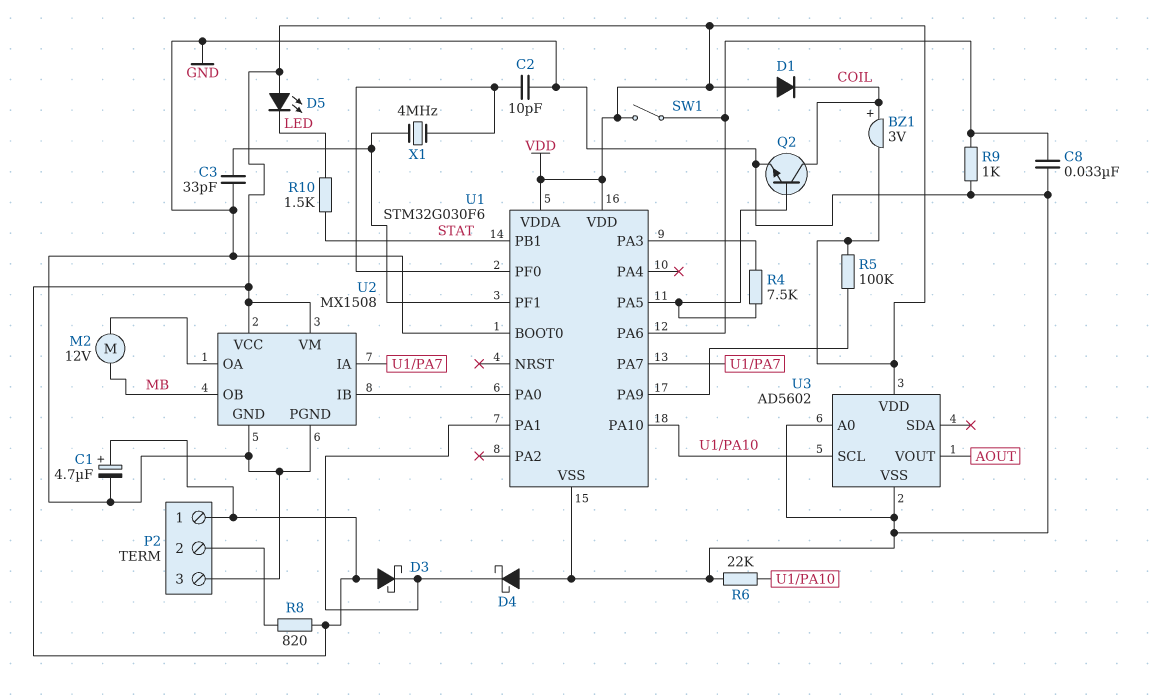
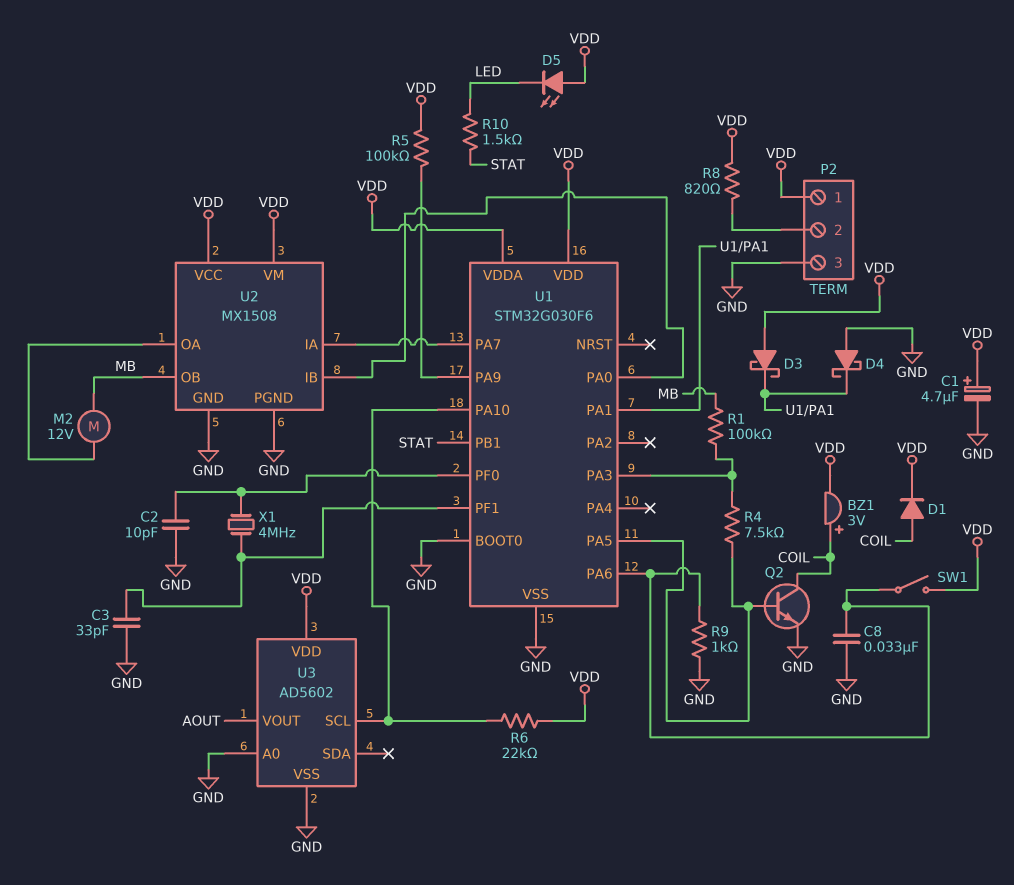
D1: diode (A VDD, K COIL) -> diode (A COIL, K VDD)
R1: none -> 100k (MB, U1/PA3)
R6: 22k (GND, U1/PA10) -> 22k (U1/PA10, VDD)

